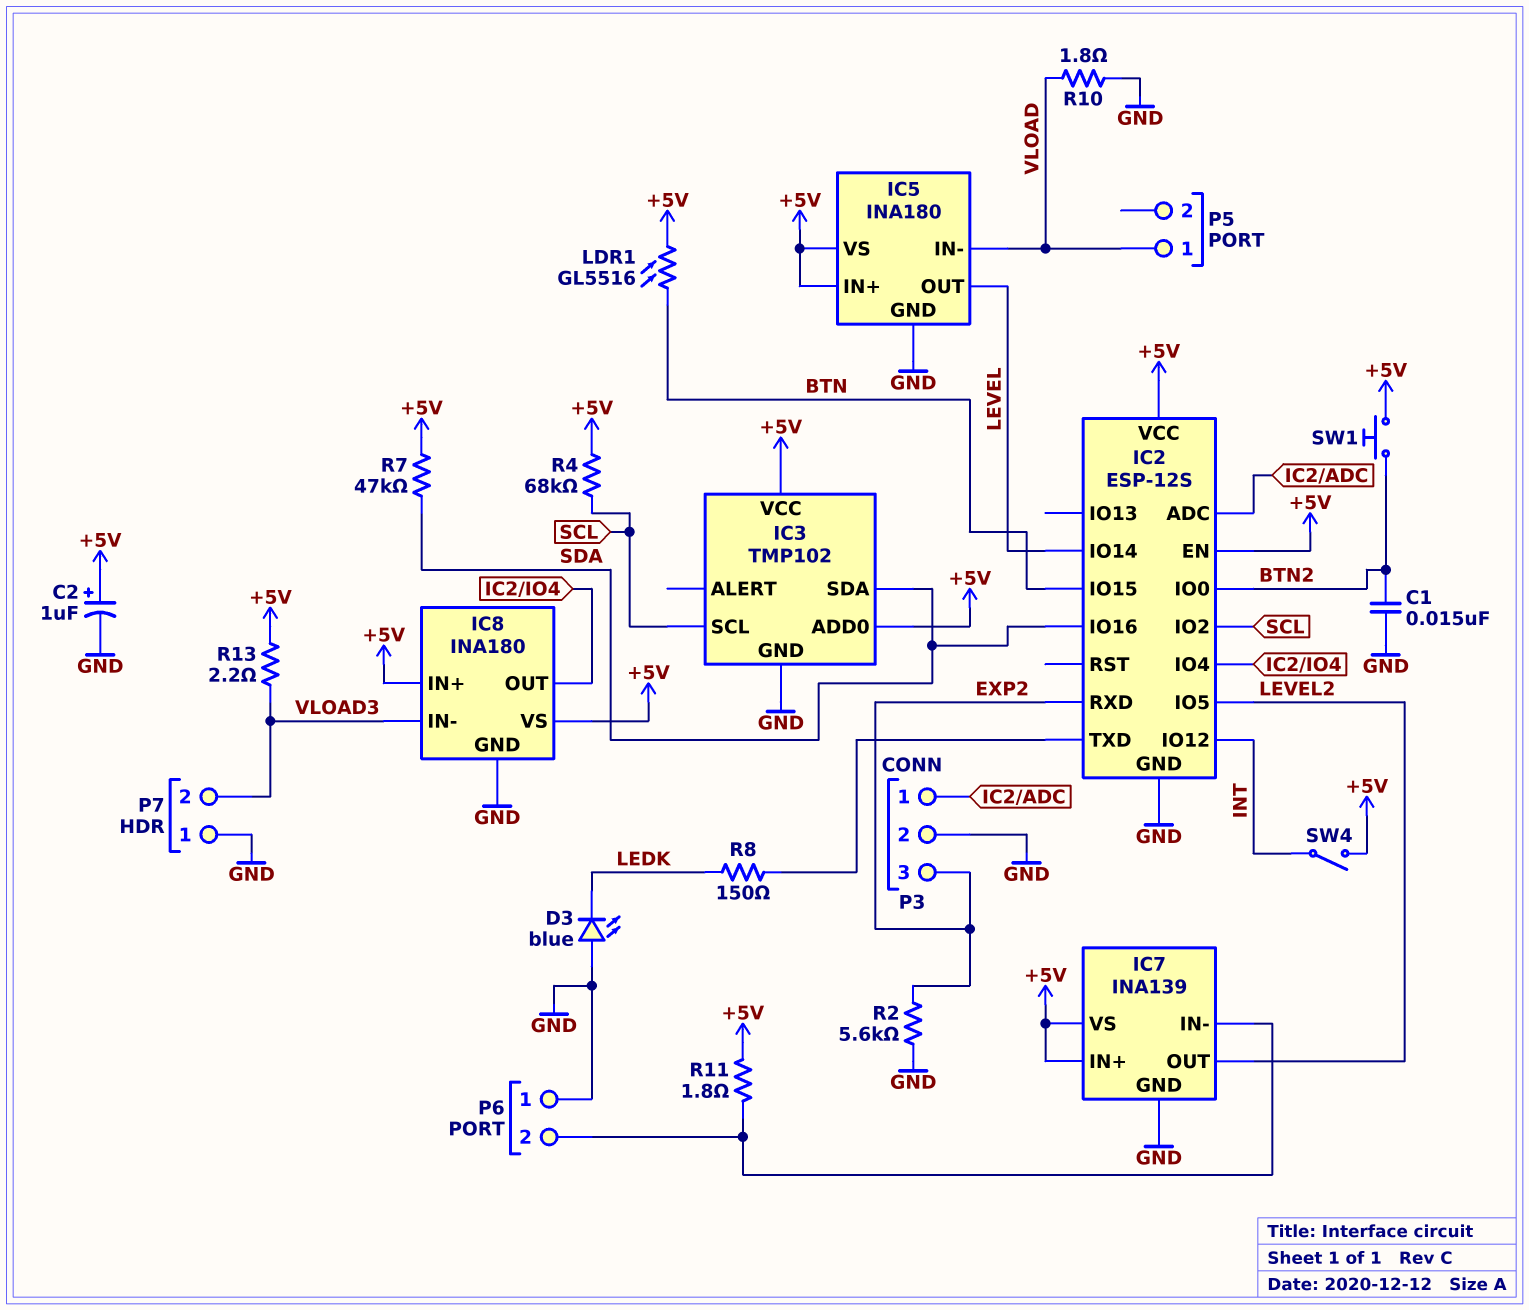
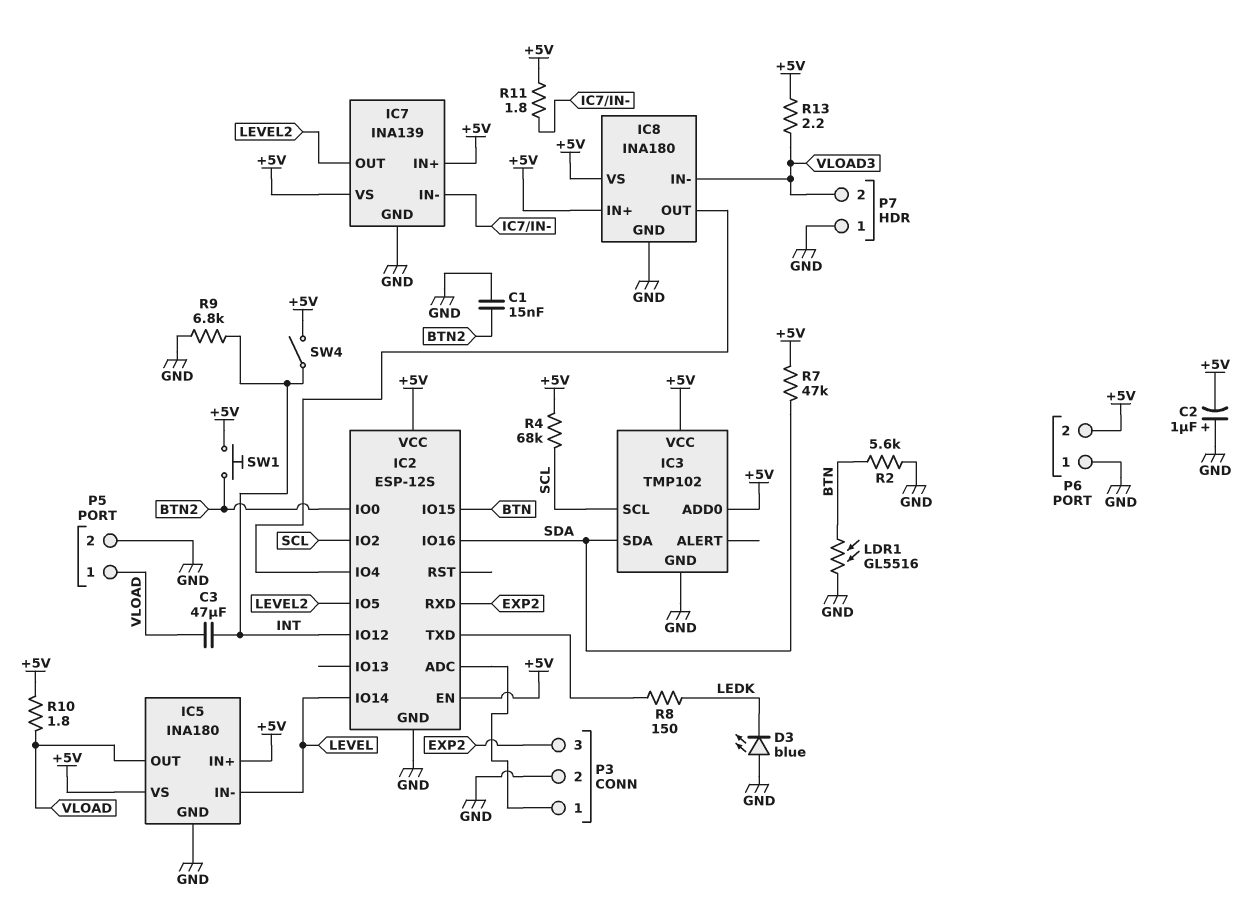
C2: 1uF (plus +5V, minus GND) -> 1uF (plus GND, minus +5V)
C3: none -> 47uF (INT, VLOAD)
IC5 pin IN-: VLOAD -> LEVEL
IC5 pin OUT: LEVEL -> VLOAD
LDR1: GL5516 (+5V, BTN) -> GL5516 (BTN, GND)
P5 pin 2: none -> GND
P6 pin 2: IC7/IN- -> +5V
R2: 5.6k (EXP2, GND) -> 5.6k (BTN, GND)
R9: none -> 6.8k (GND, INT)
R10: 1.8 (GND, VLOAD) -> 1.8 (+5V, VLOAD)

